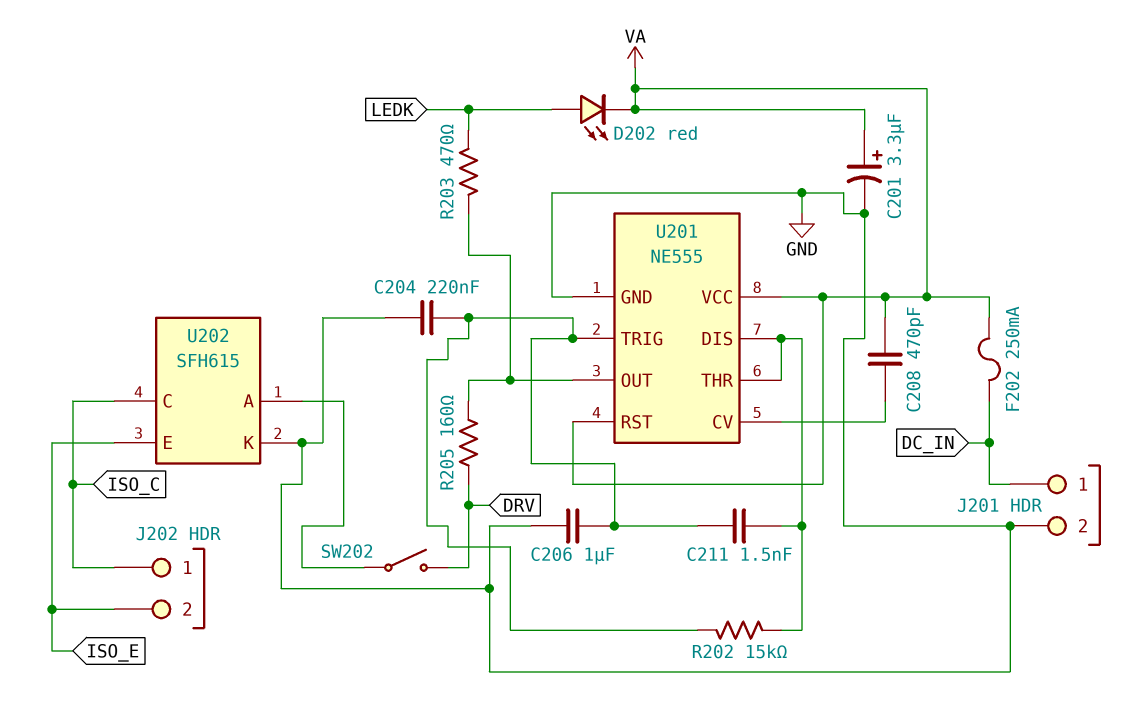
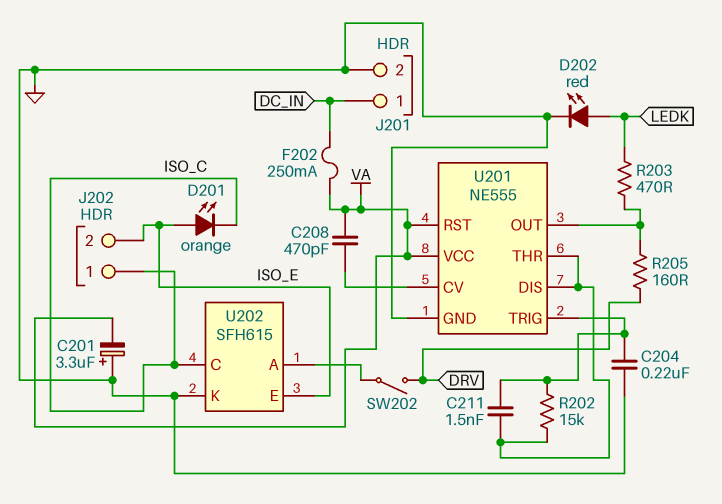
C201: 3.3uF (plus VA, minus GND) -> 3.3uF (plus GND, minus VA)
C206: 1uF (GND, U201/TRIG) -> none
D201: none -> LED orange (A ISO_E, K ISO_C)
D202: LED red (A LEDK, K VA) -> LED red (A LEDK, K GND)

